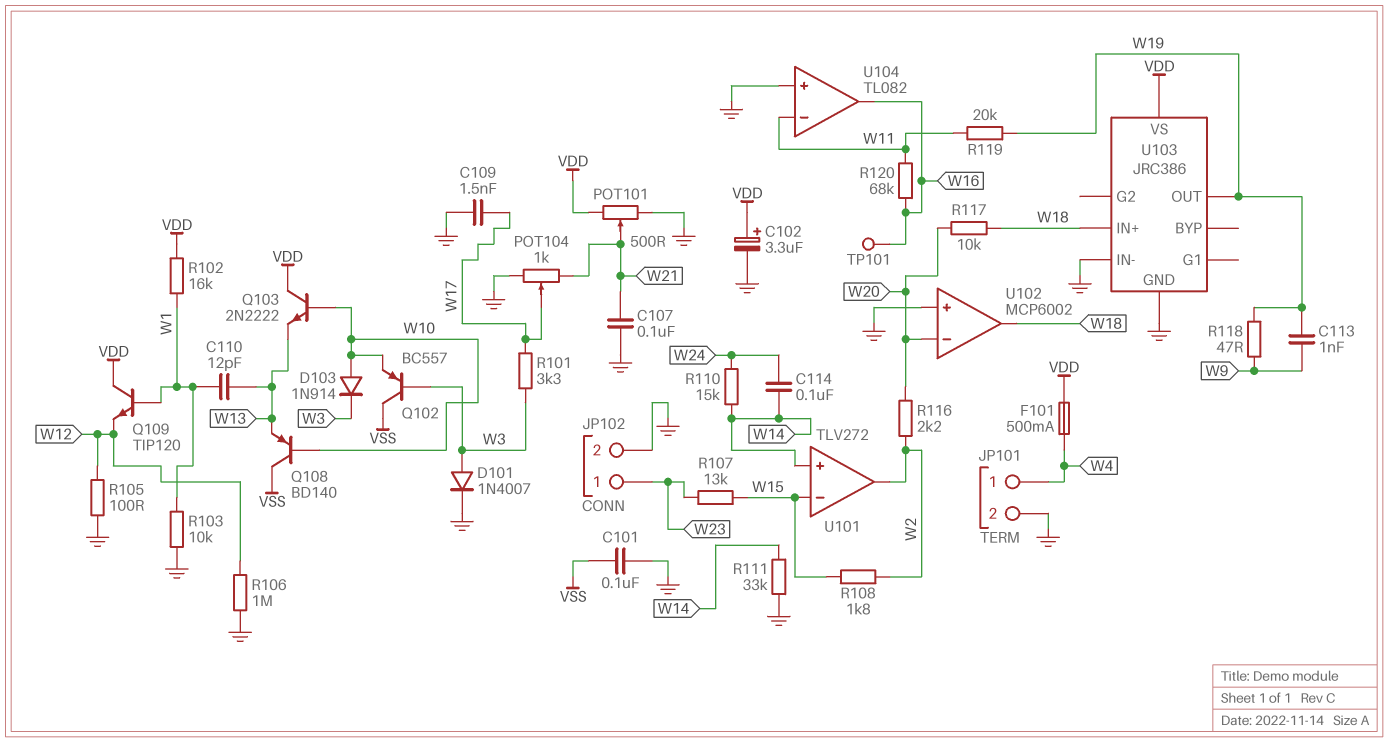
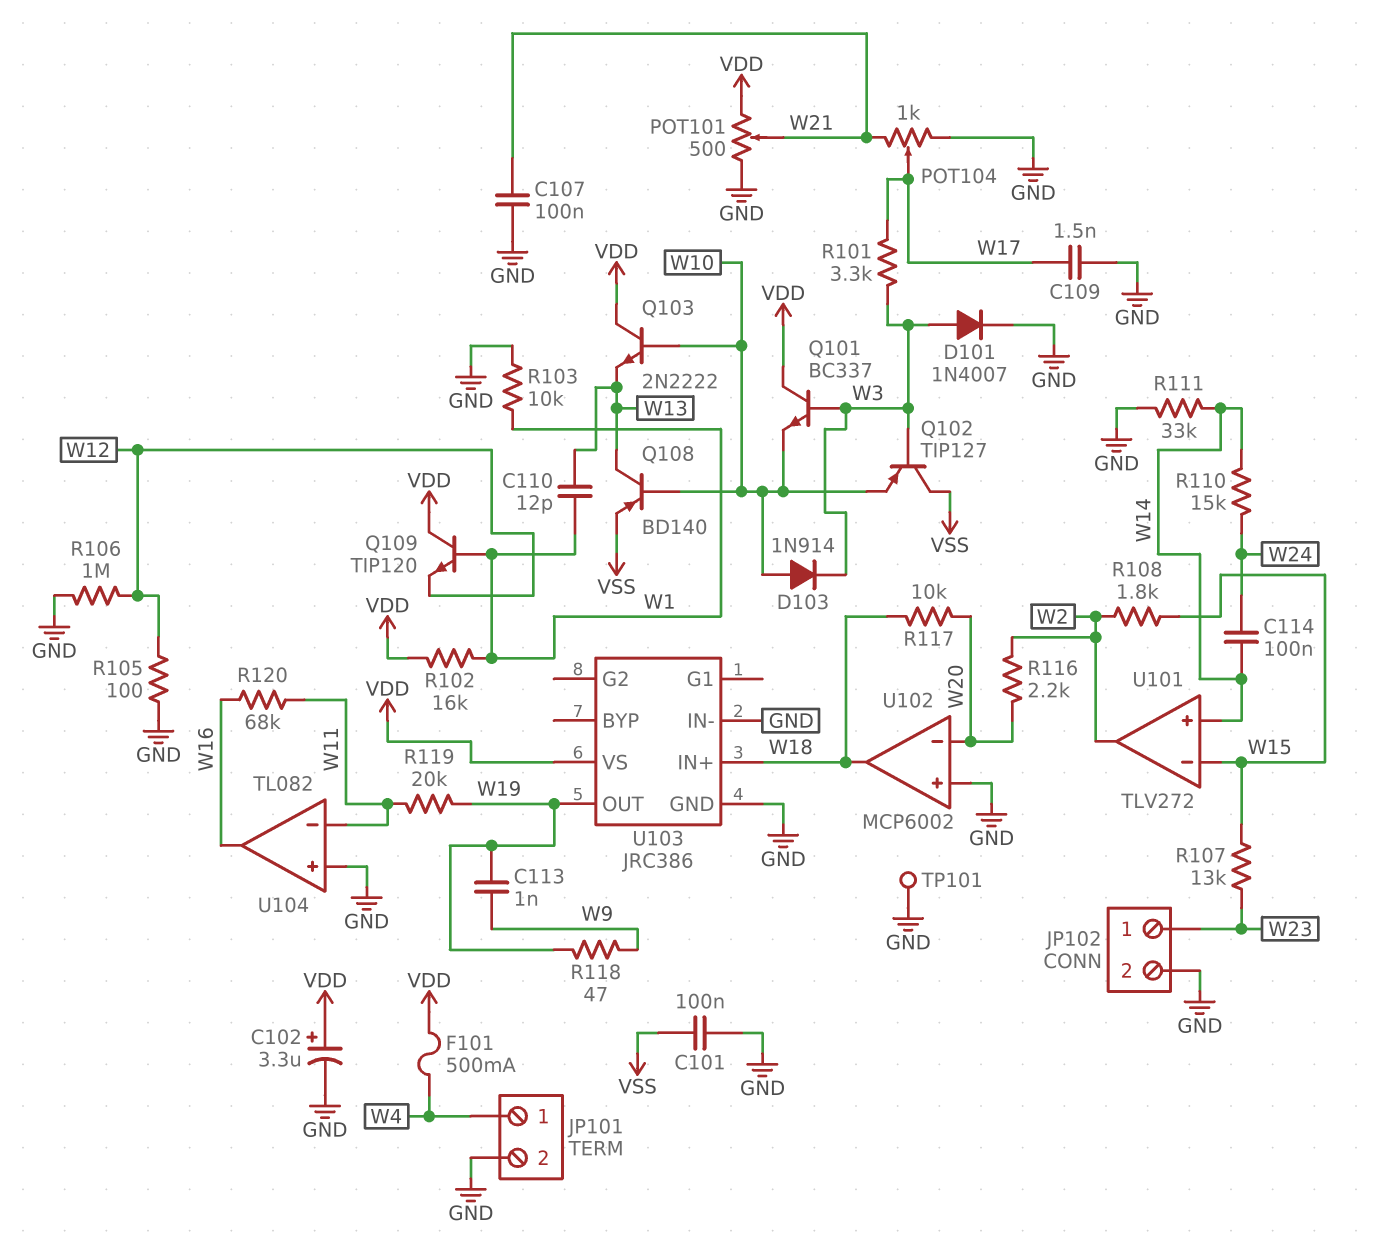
Q101: none -> NPN BC337 (B W3, C VDD, E W10)
Q102: PNP BC557 (B W3, C VSS, E W10) -> PNP TIP127 (B W3, C VSS, E W10)
Q108: PNP BD140 (B W10, C VSS, E W13) -> PNP BD140 (B W10, C W13, E VSS)
TP101: test point (W16) -> test point (GND)

